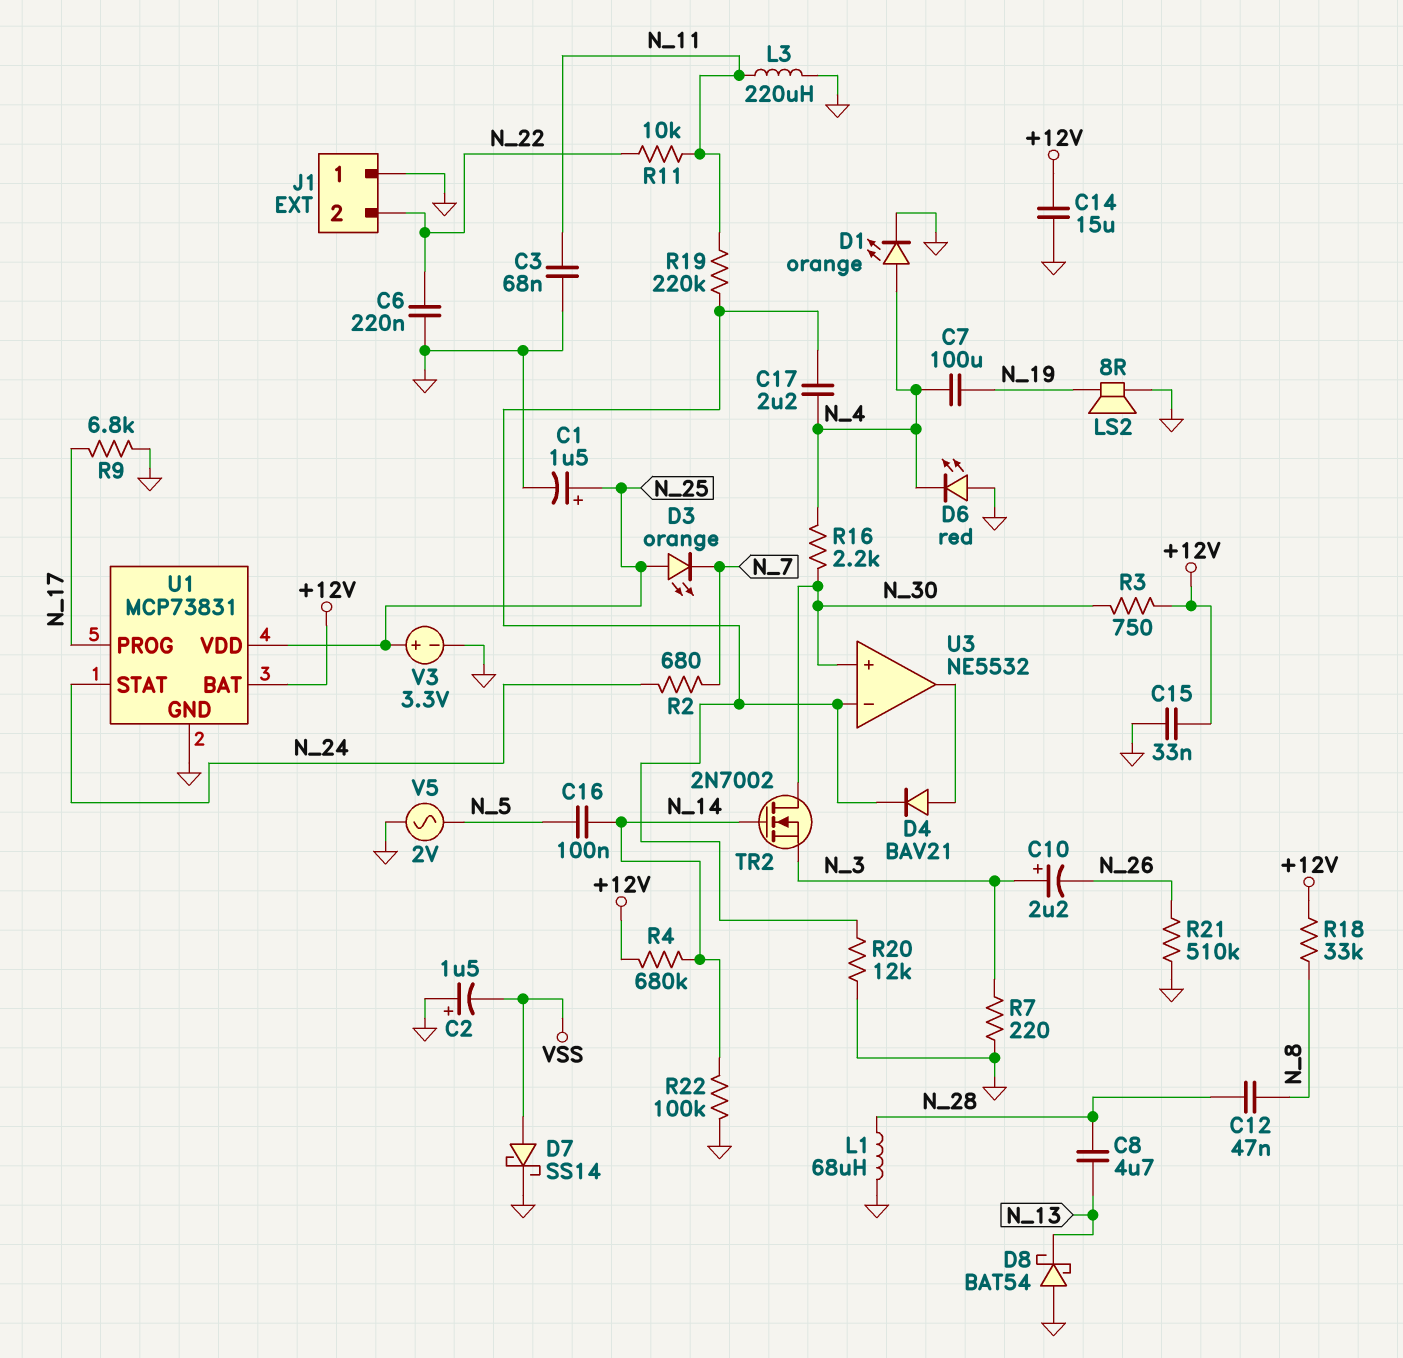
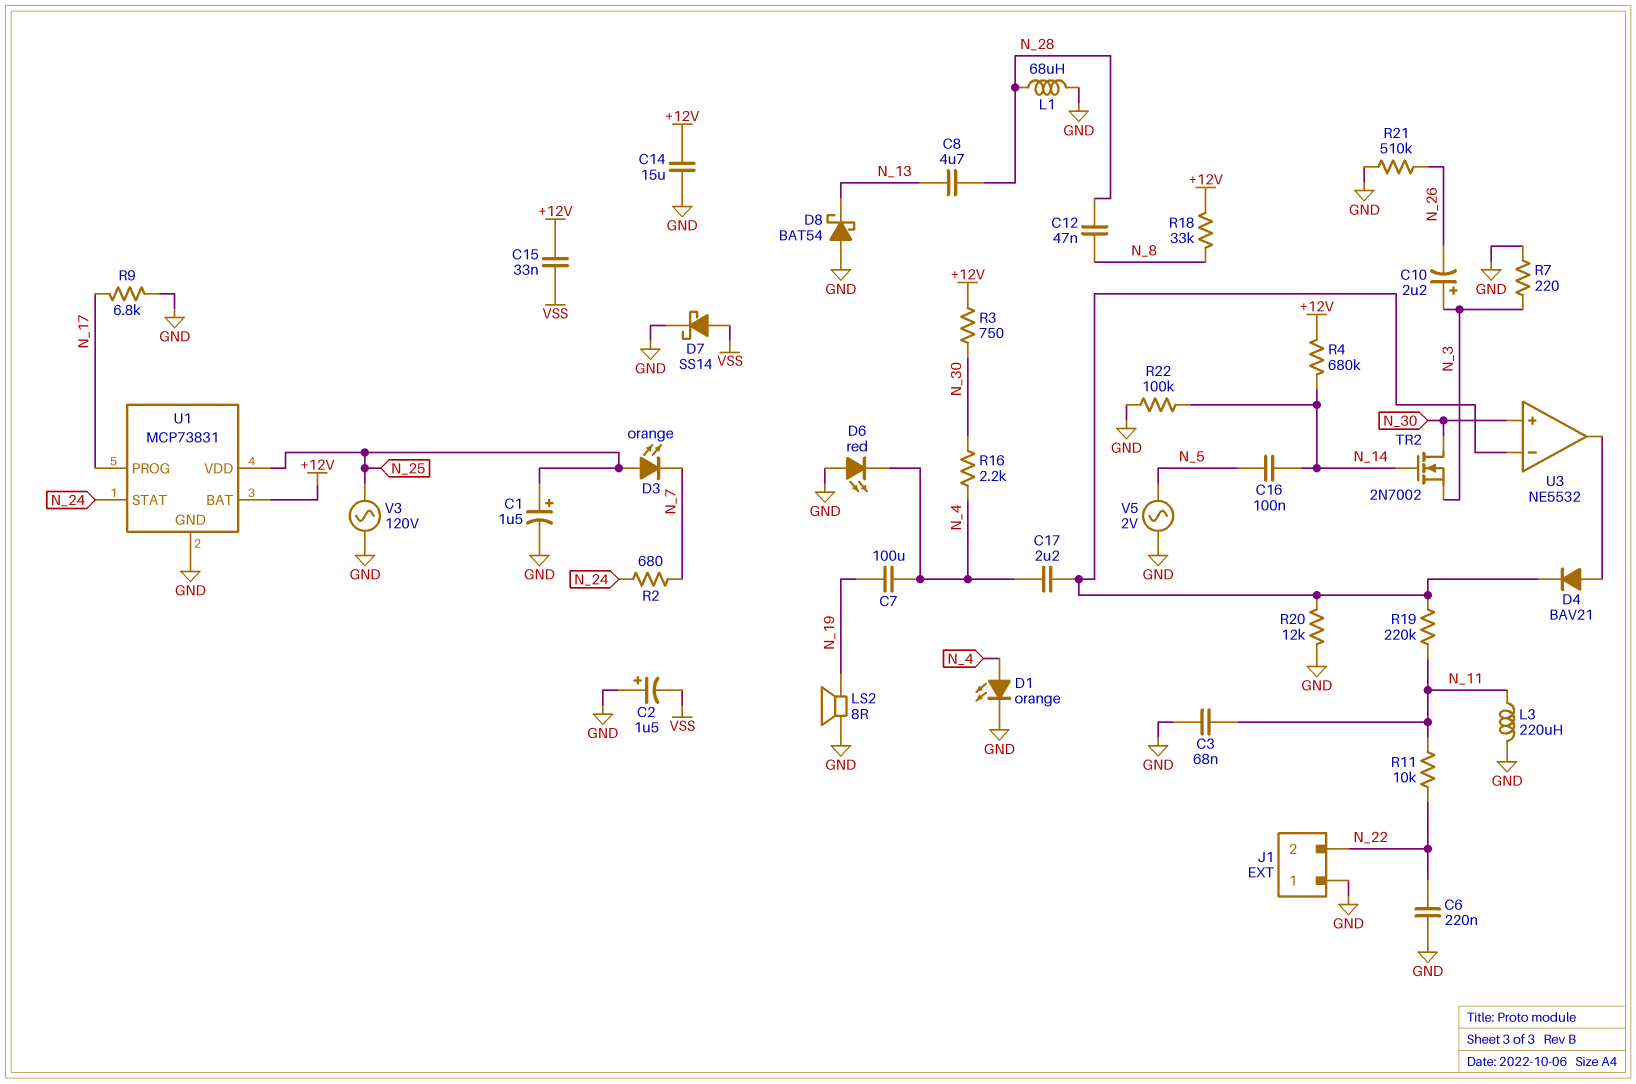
C15: 33nF (+12V, GND) -> 33nF (+12V, VSS)
V3: 3.3V (plus N_25, minus GND) -> AC 120V (GND, N_25)

